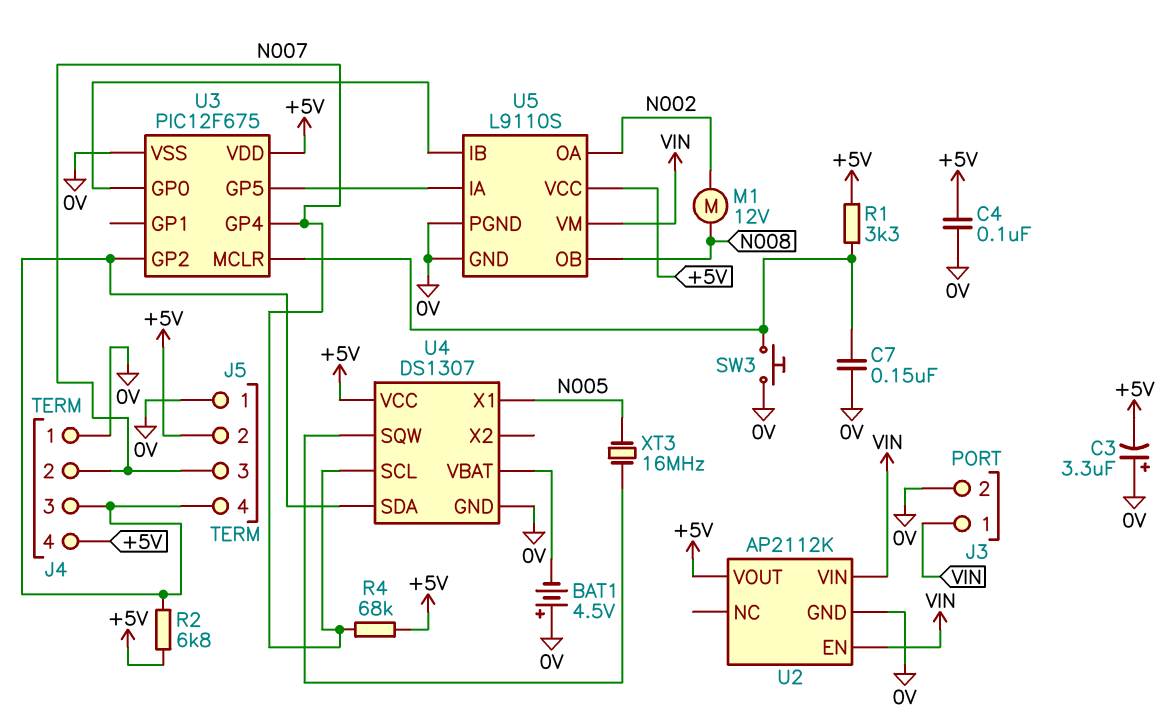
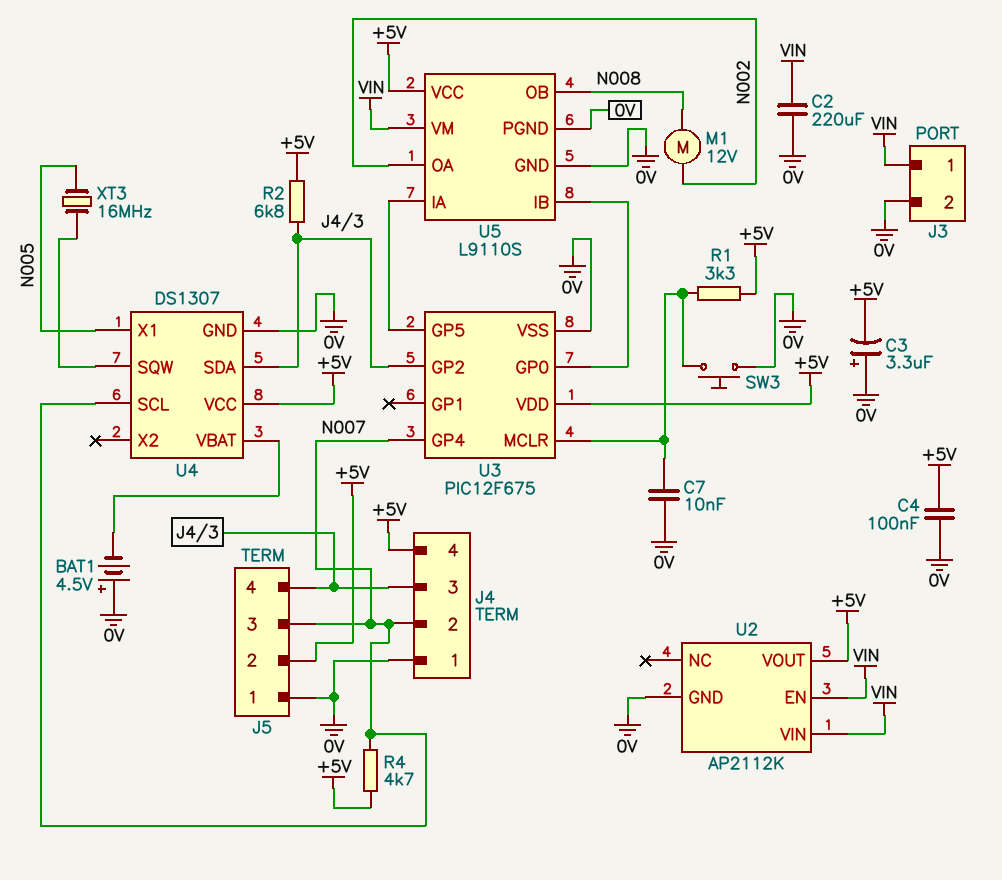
C2: none -> 220uF (0V, VIN)
C7: 150nF (0V, U3/MCLR) -> 10nF (0V, U3/MCLR)
R4: 68k (+5V, N007) -> 4.7k (+5V, N007)

